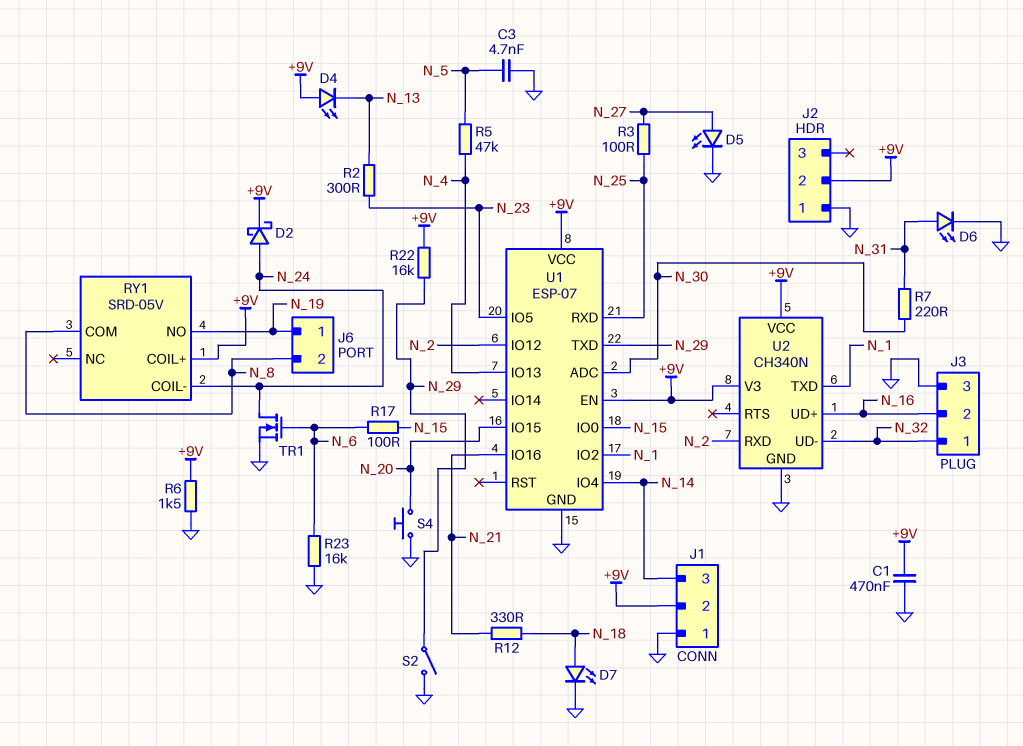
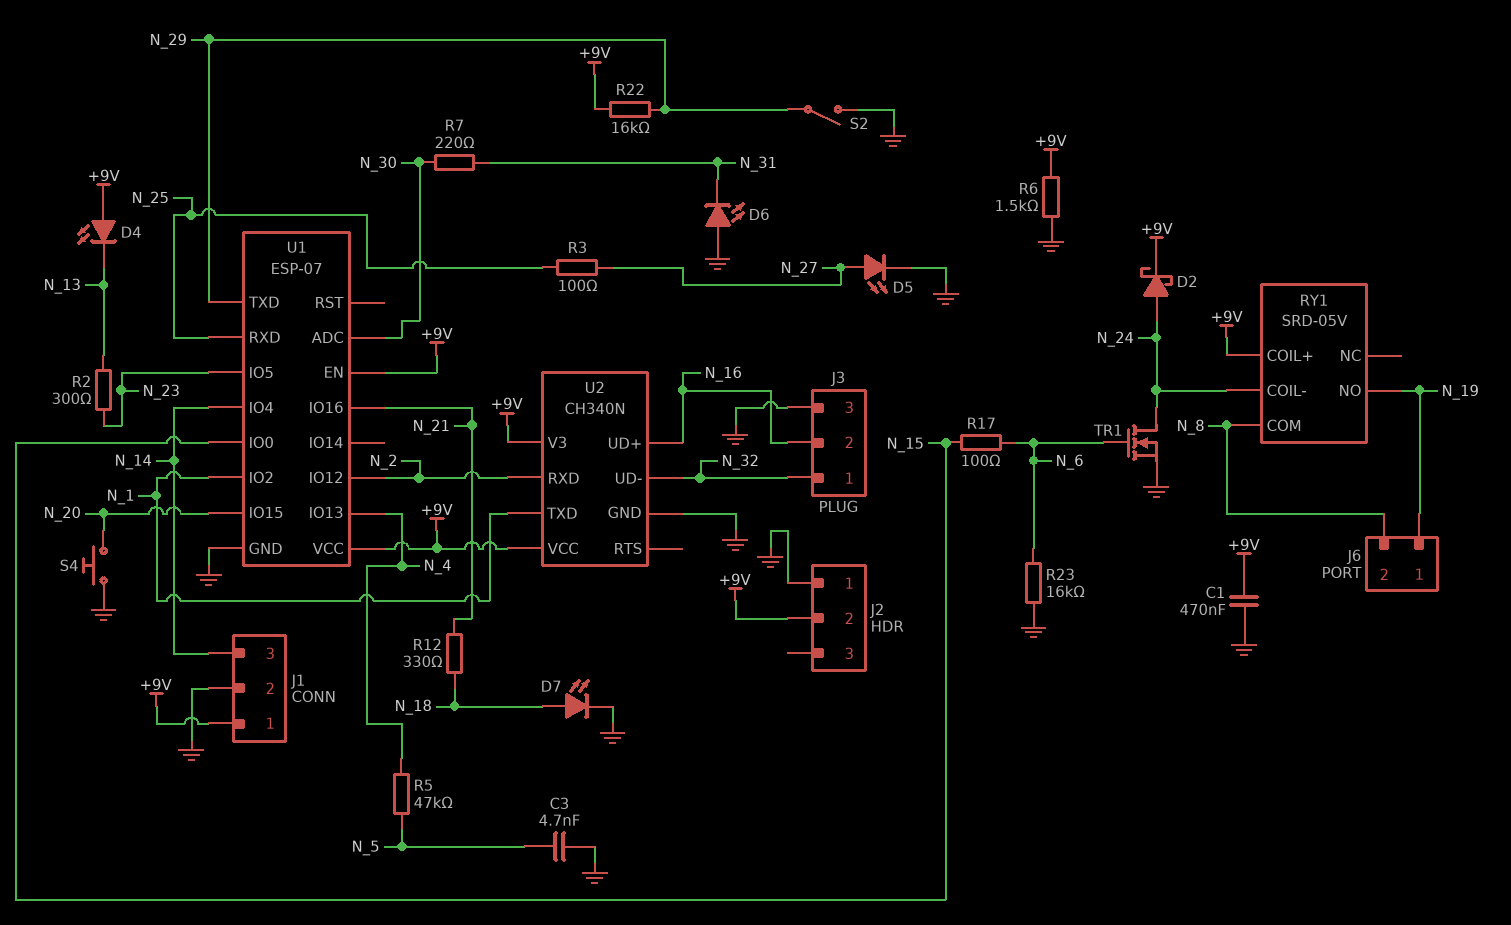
D6: LED (A N_31, K GND) -> LED (A GND, K N_31)
J1 pin 1: GND -> +9V
J1 pin 2: +9V -> GND

